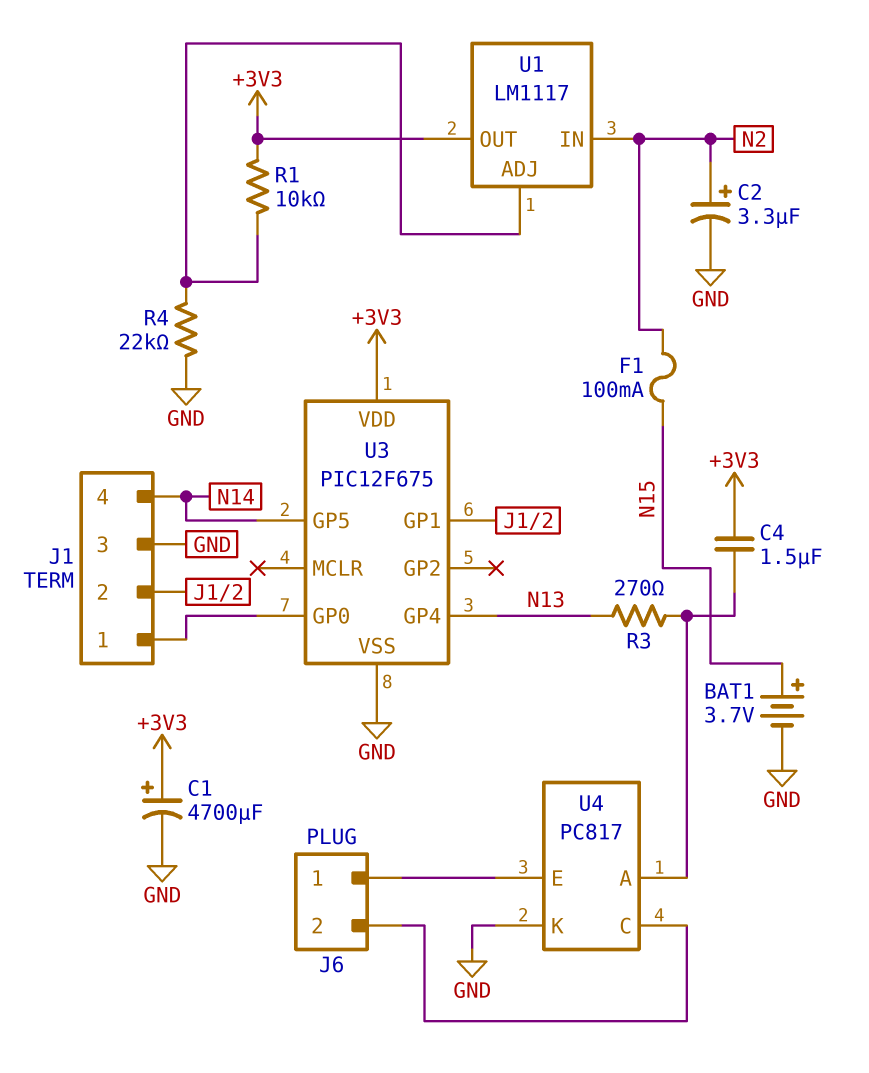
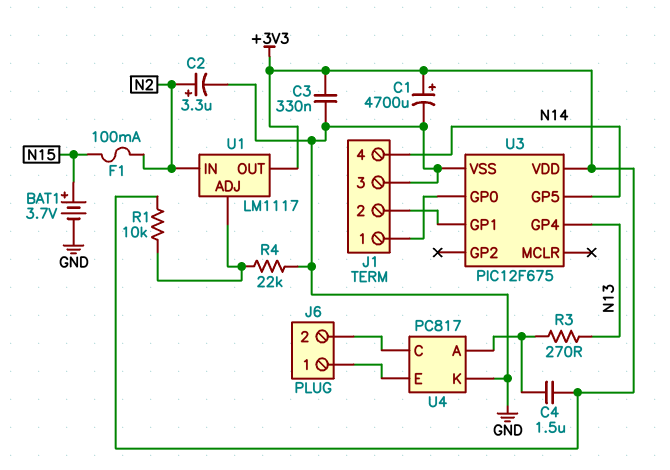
C3: none -> 330nF (+3V3, GND)

